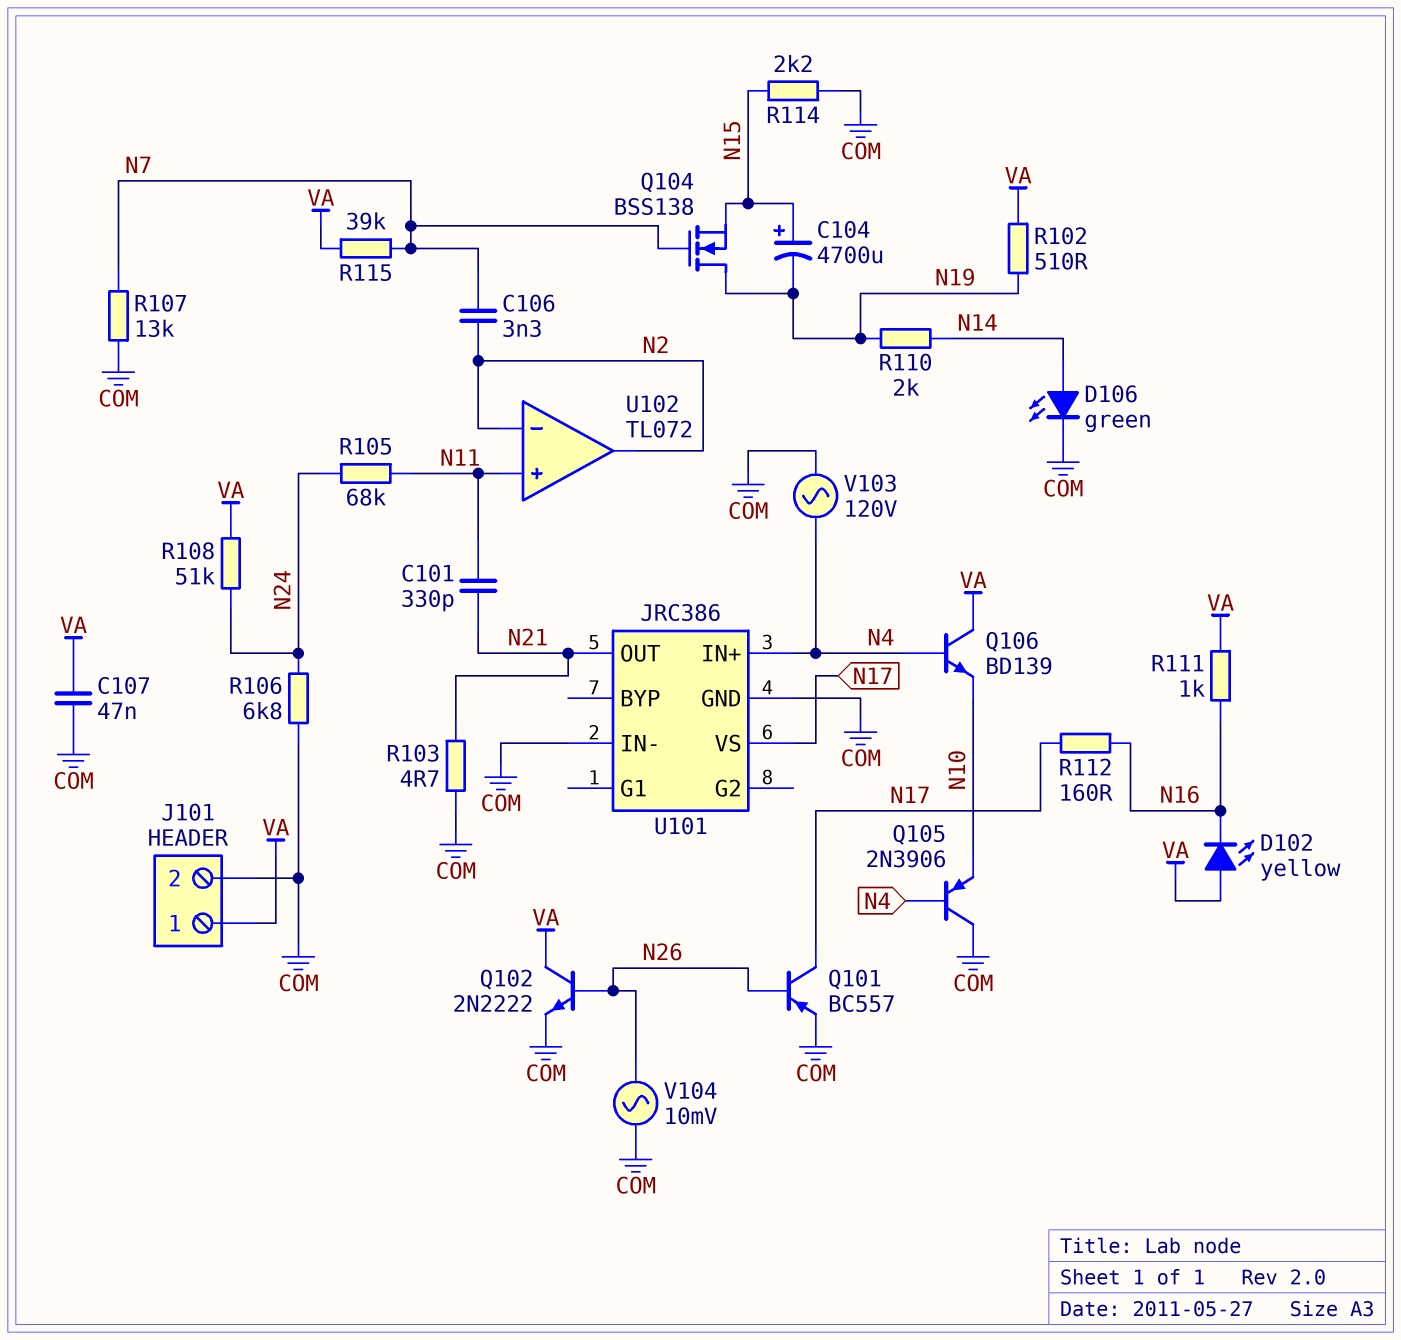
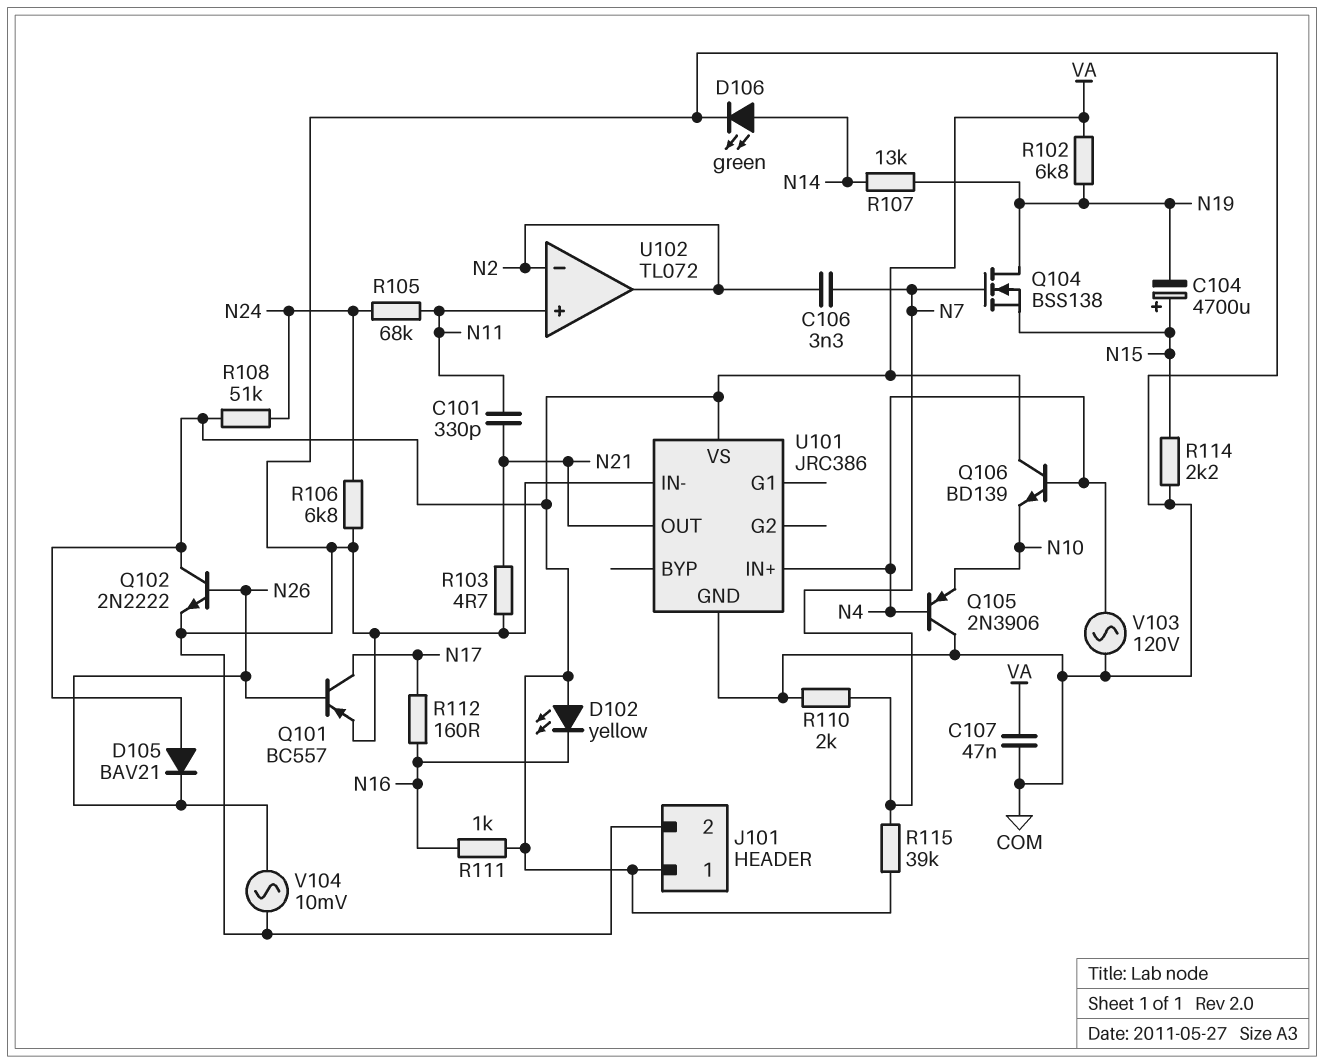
D105: none -> diode BAV21 (A VA, K N26)
R102: 510 (N19, VA) -> 6.8k (N19, VA)
R107: 13k (COM, N7) -> 13k (N14, N19)
R110: 2k (N14, N19) -> 2k (COM, N7)
U101 pin VS: N17 -> VA

